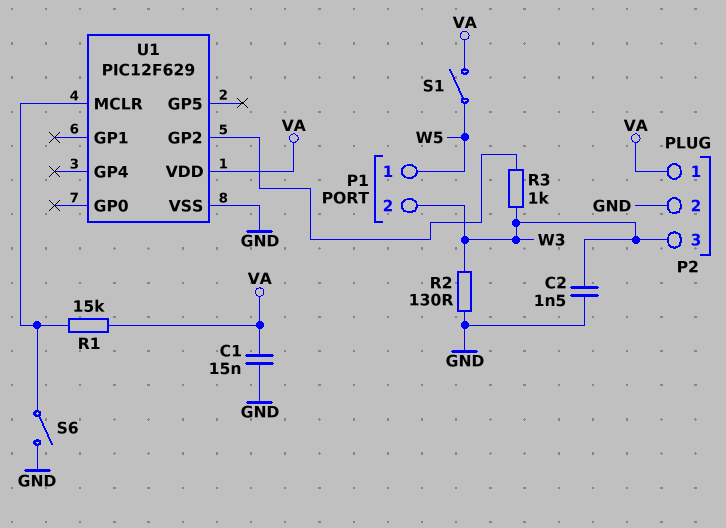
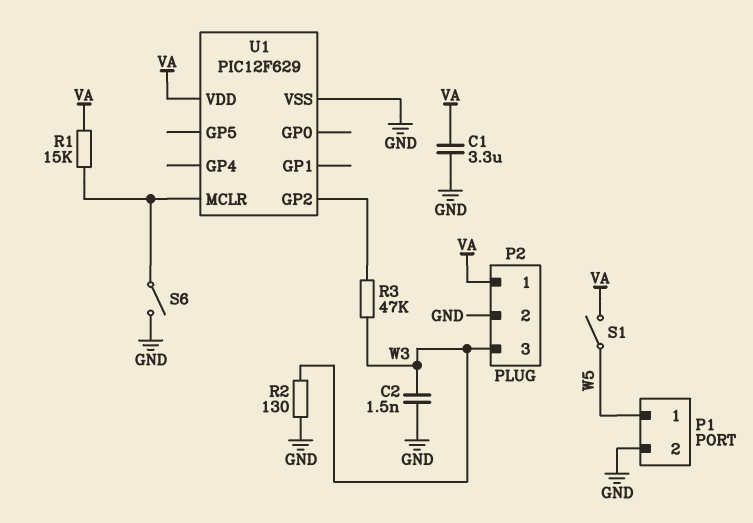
C1: 15nF (GND, VA) -> 3.3uF (GND, VA)
P1 pin 2: W3 -> GND
R3: 1k (U1/GP2, W3) -> 47k (U1/GP2, W3)

